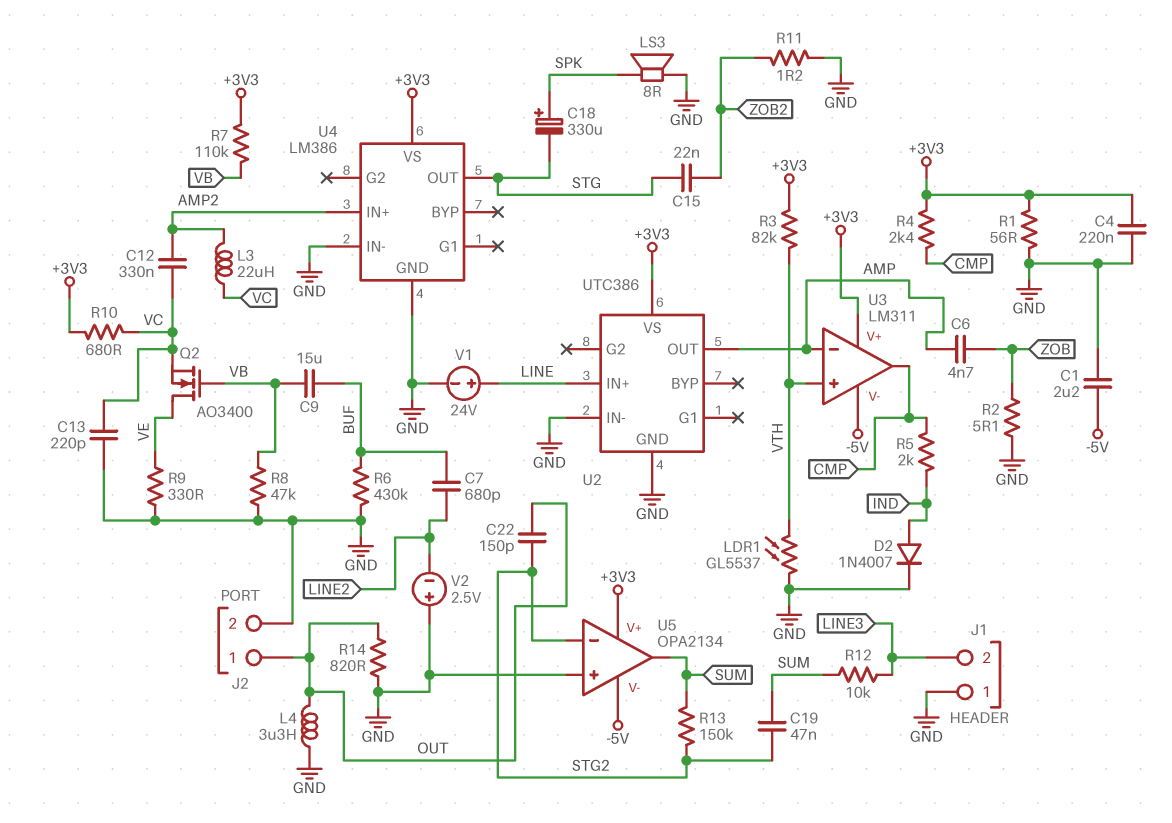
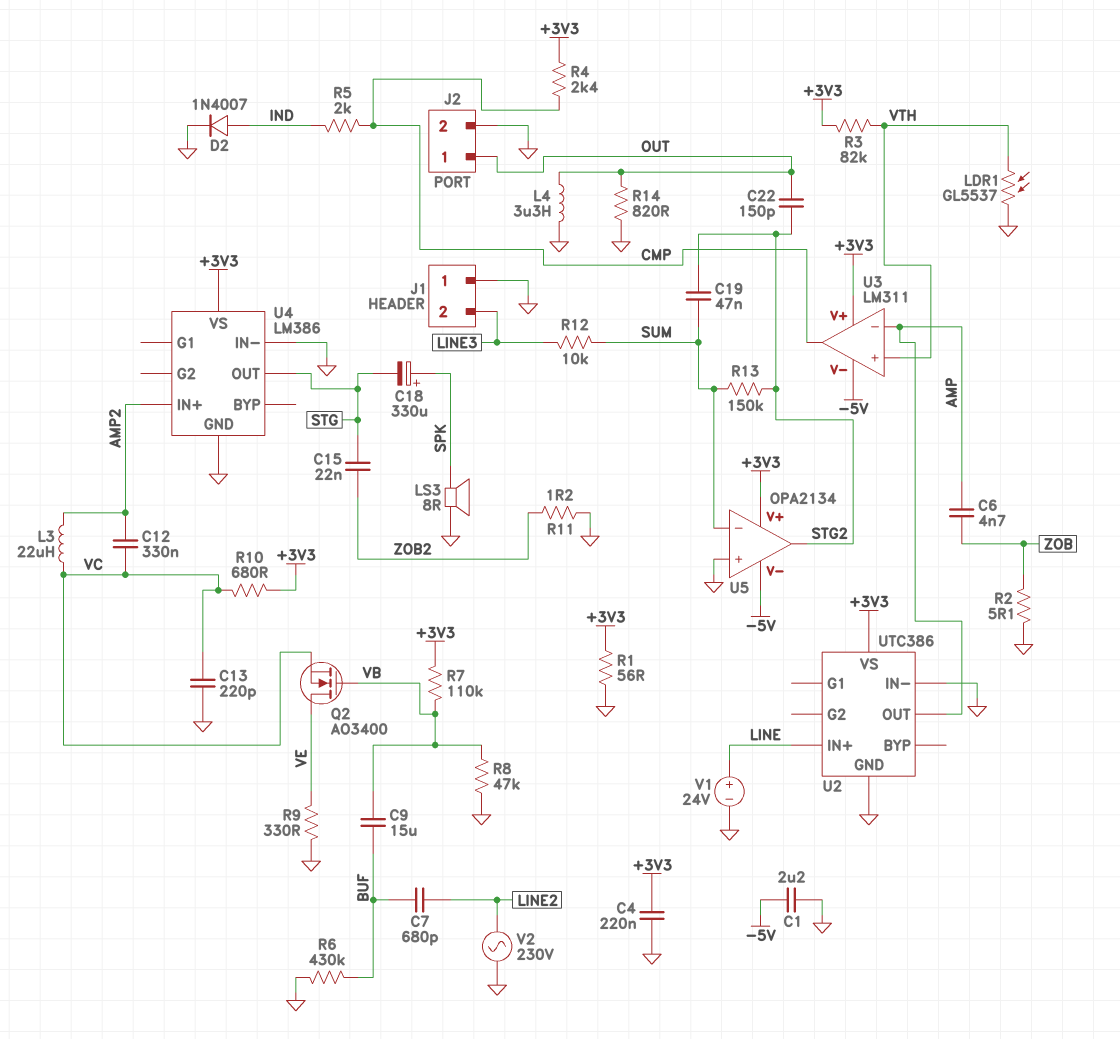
U5 pin in-: STG2 -> SUM
U5 pin out: SUM -> STG2
V2: 2.5V (plus GND, minus LINE2) -> AC 230V (GND, LINE2)

